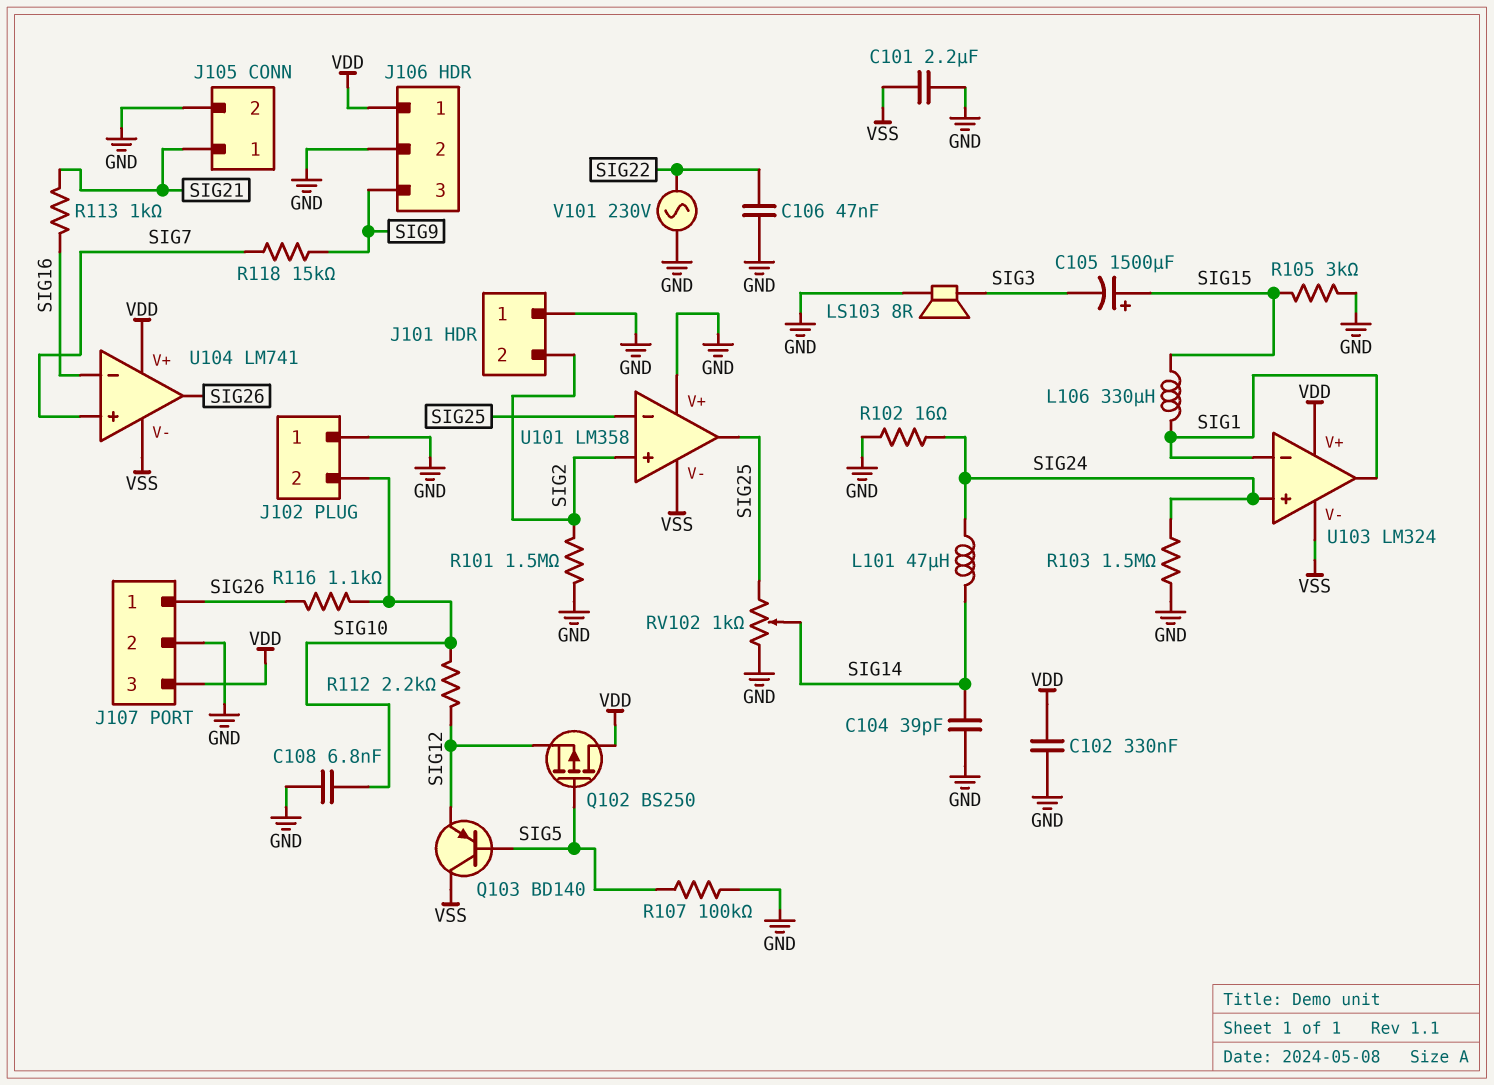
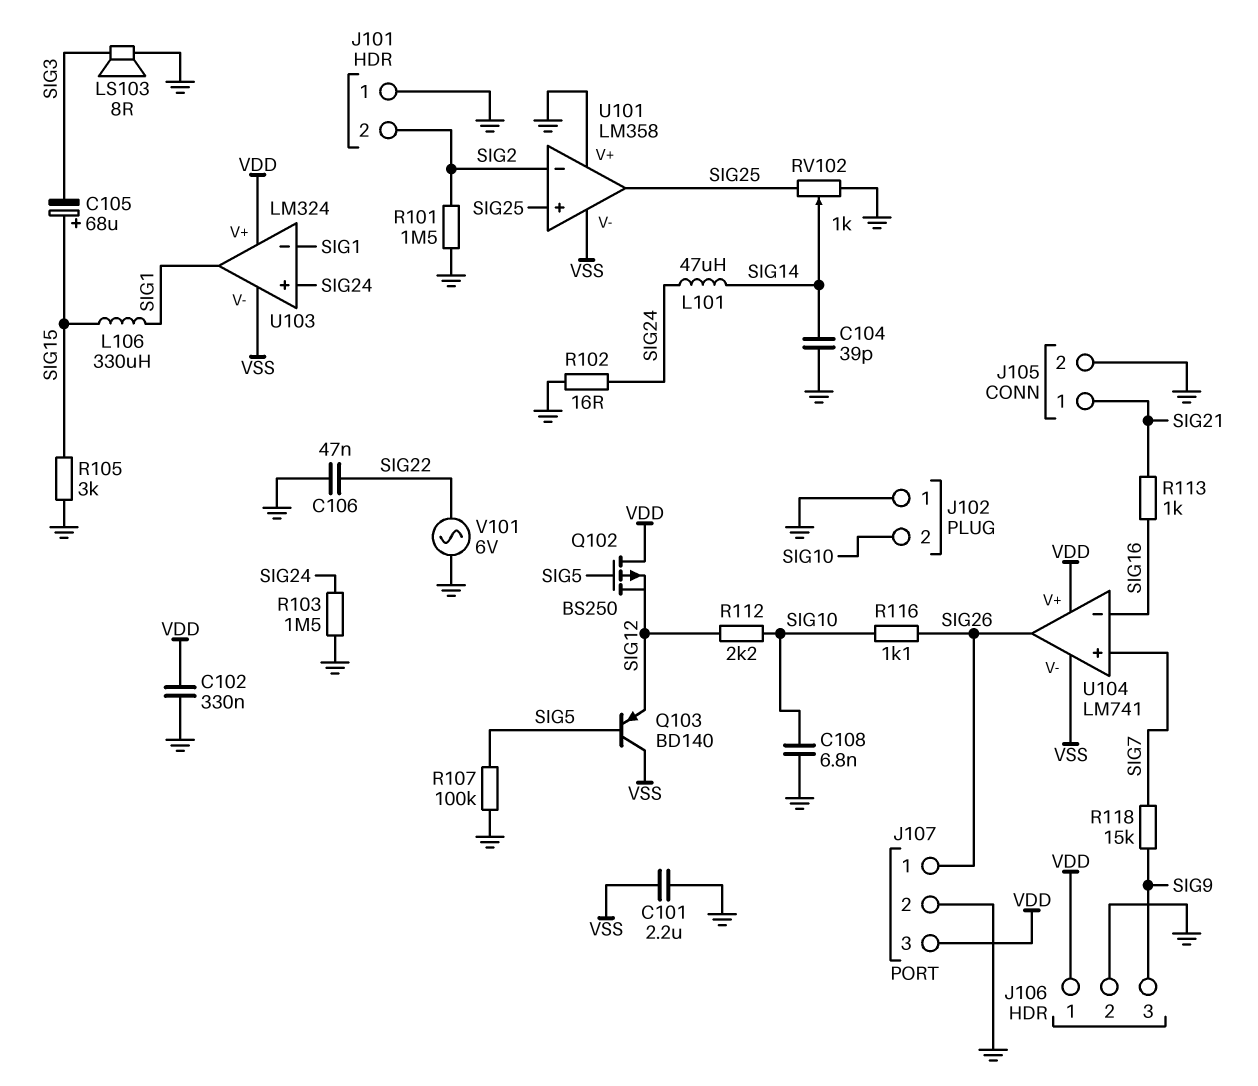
C105: 1500uF (plus SIG15, minus SIG3) -> 68uF (plus SIG15, minus SIG3)
U101 pin in+: SIG2 -> SIG25
U101 pin in-: SIG25 -> SIG2
V101: AC 230V (GND, SIG22) -> AC 6V (GND, SIG22)

